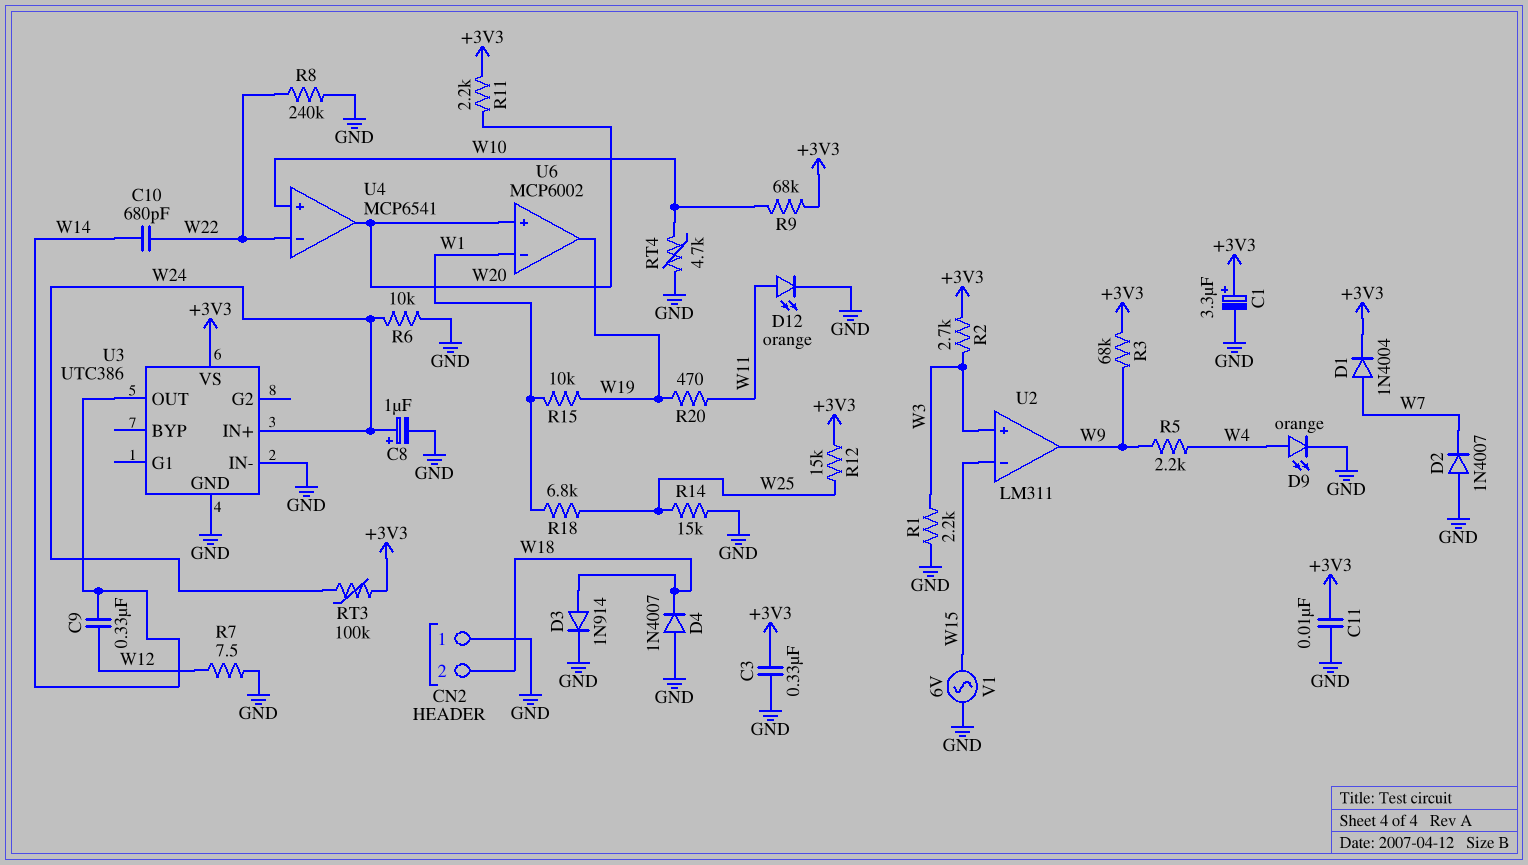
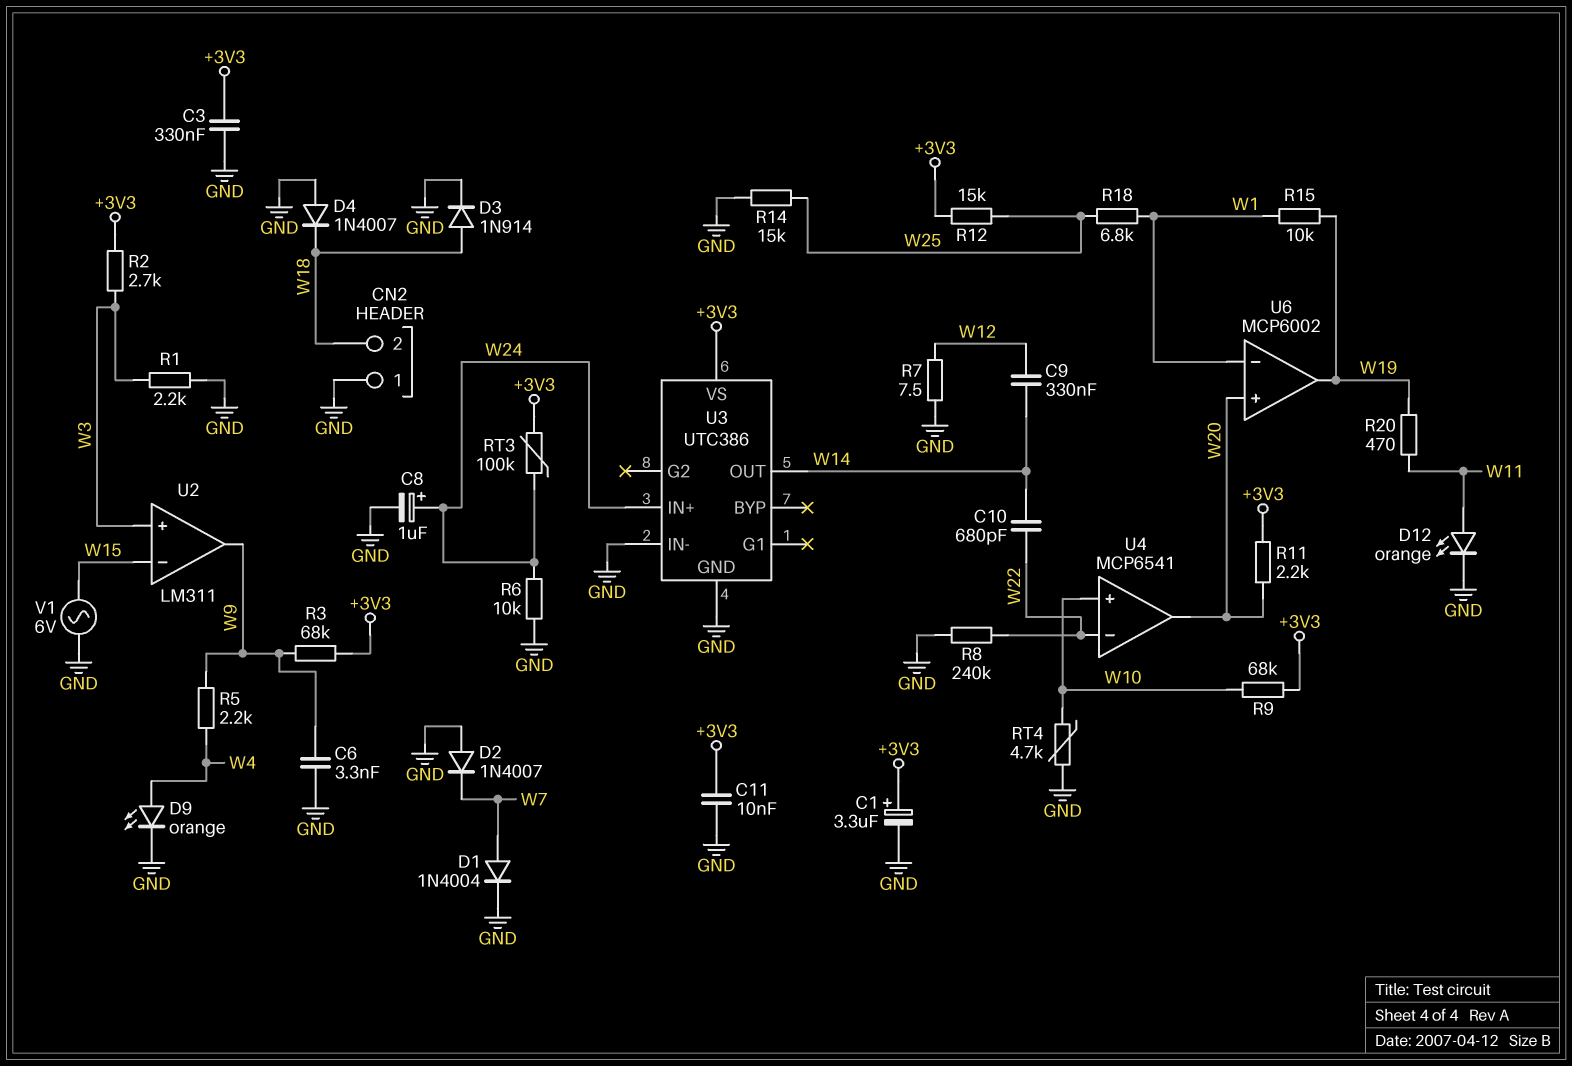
C6: none -> 3.3nF (GND, W9)
D1: diode 1N4004 (A W7, K +3V3) -> diode 1N4004 (A W7, K GND)

